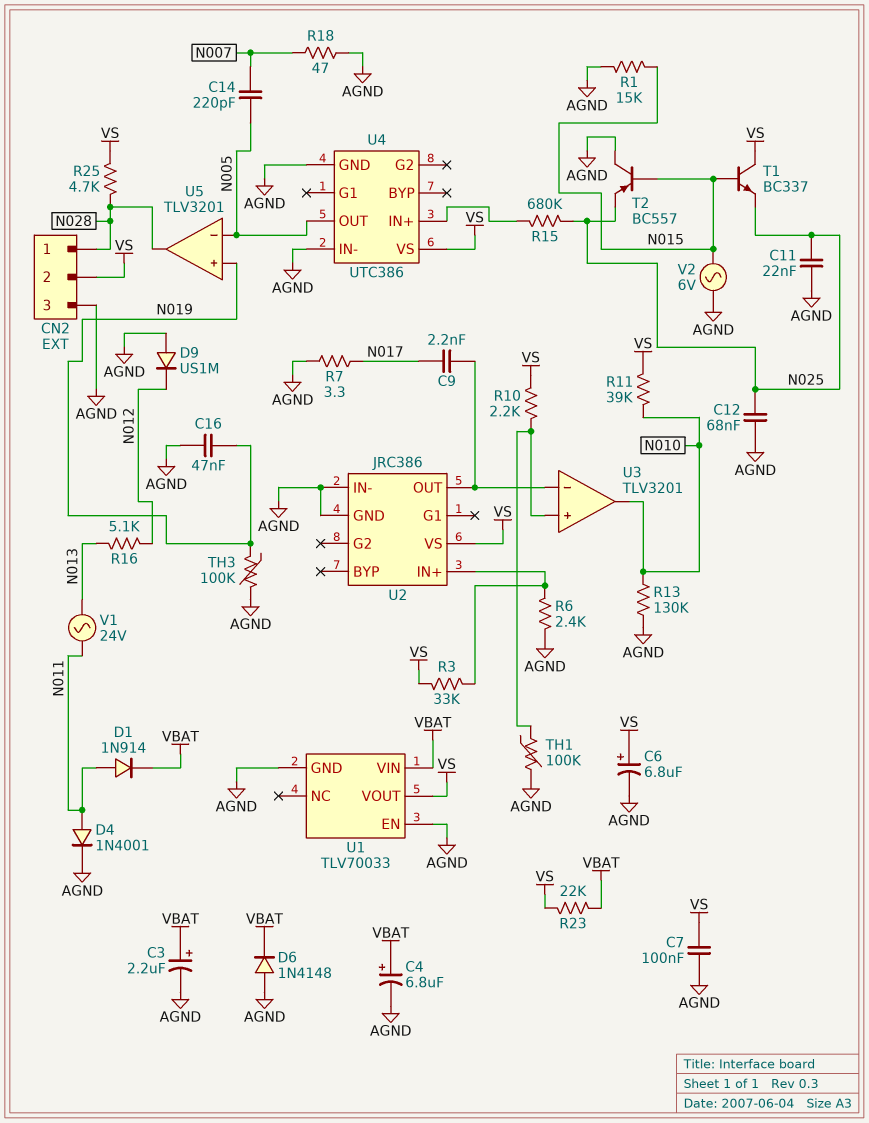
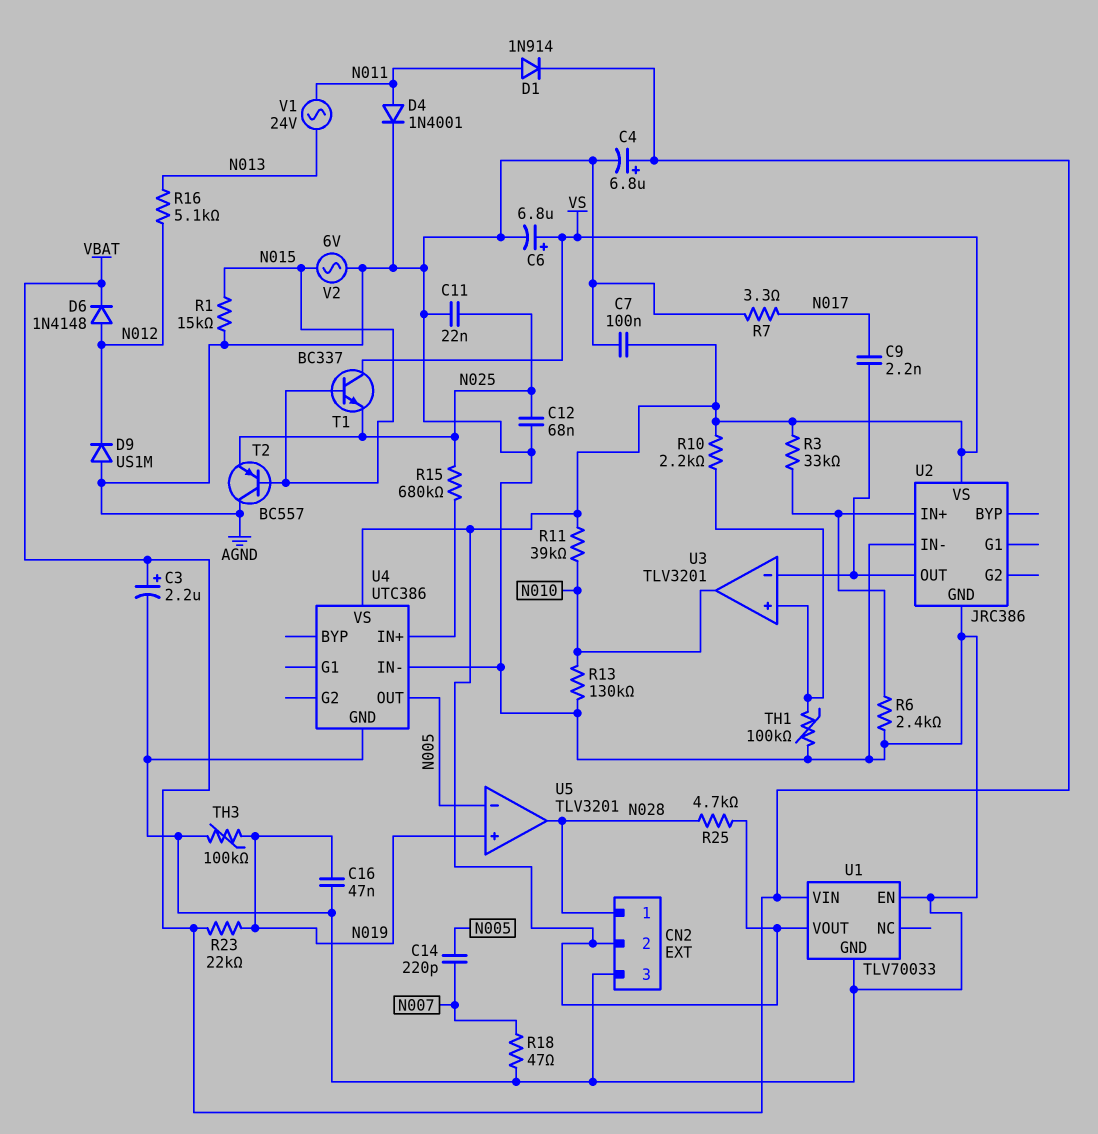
D6: diode 1N4148 (A AGND, K VBAT) -> diode 1N4148 (A N012, K VBAT)
R23: 22k (VBAT, VS) -> 22k (N019, VBAT)

